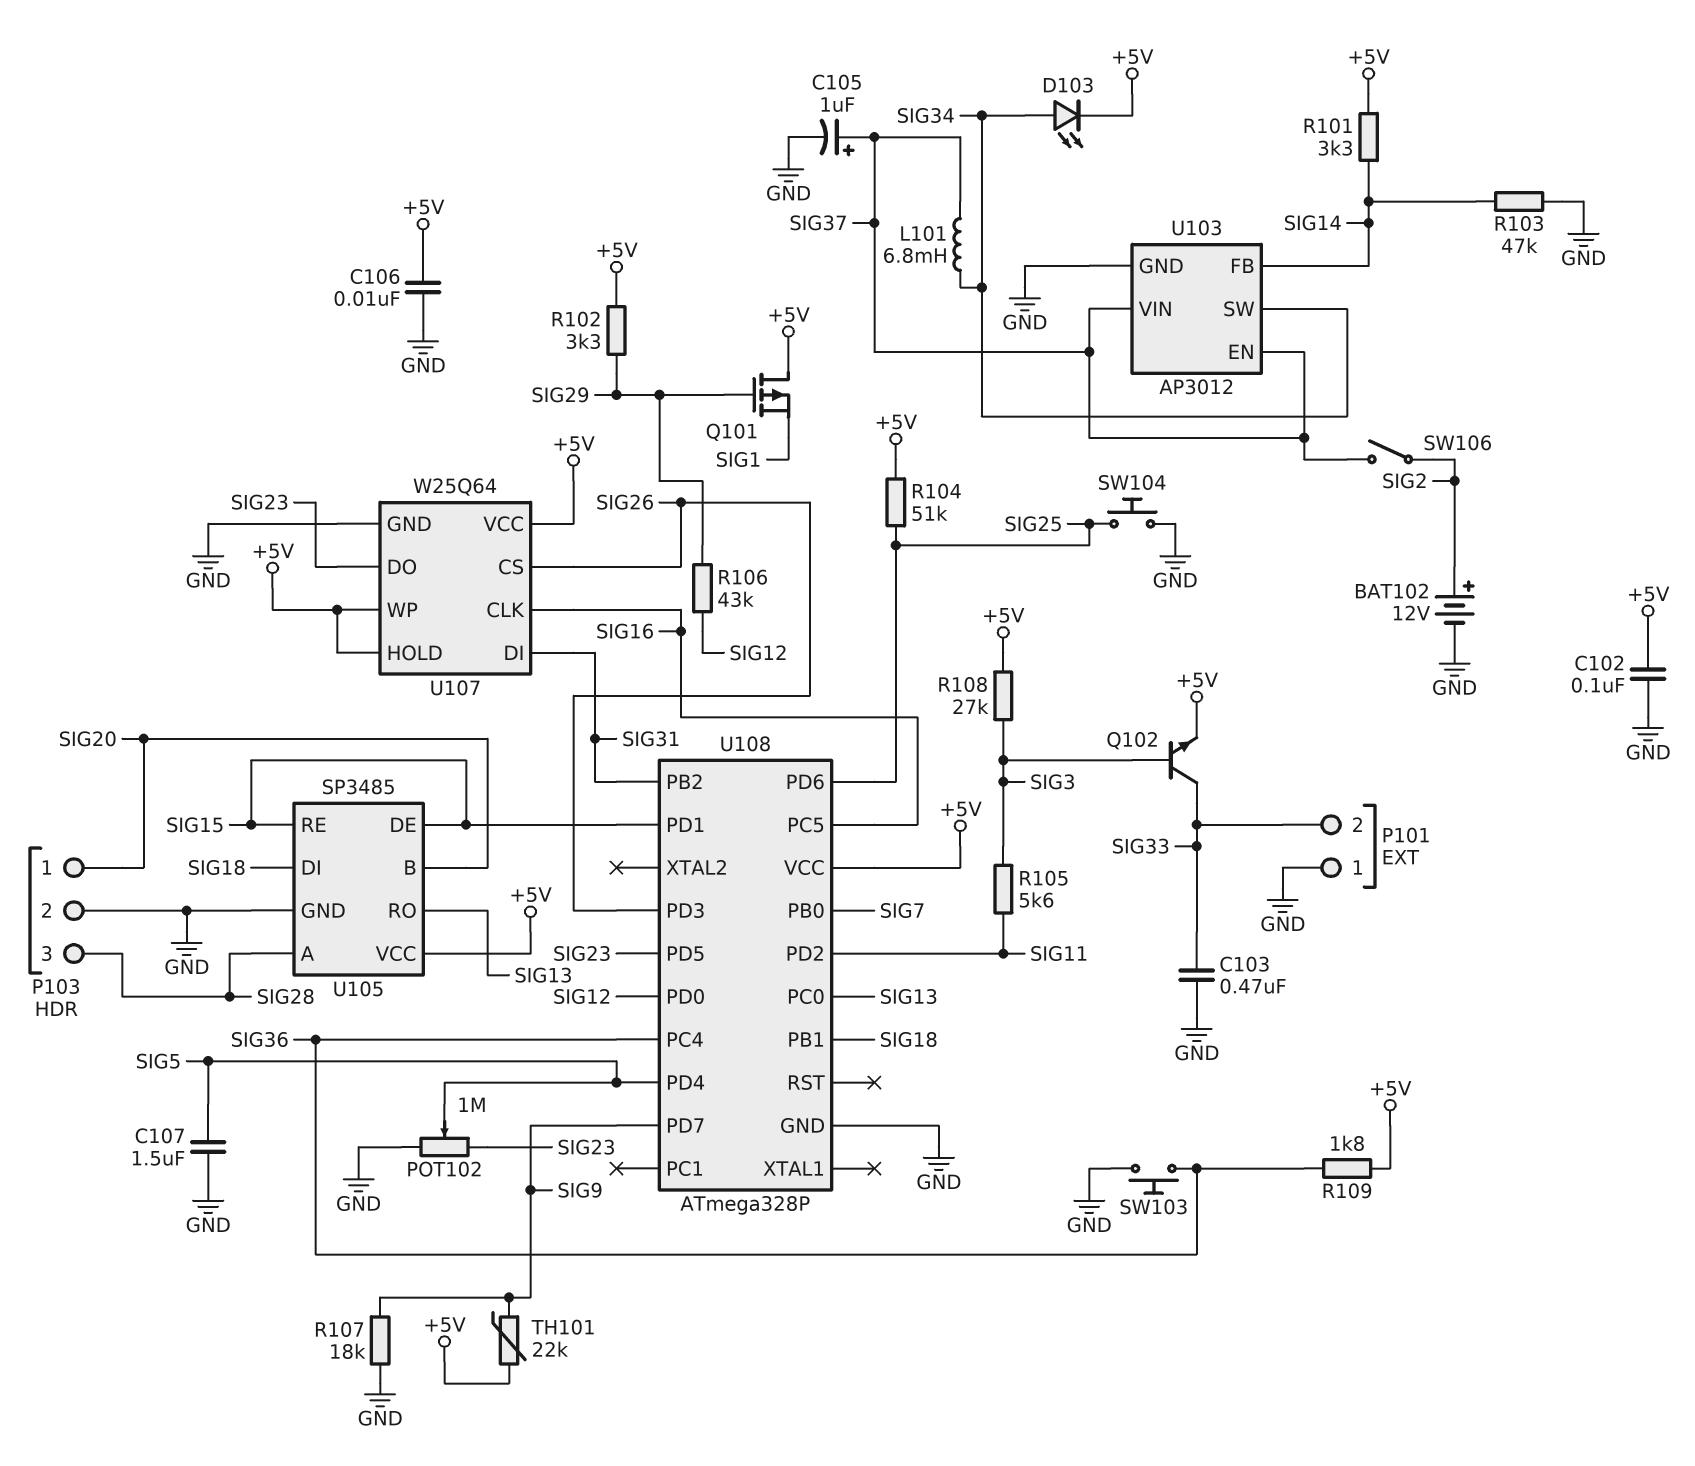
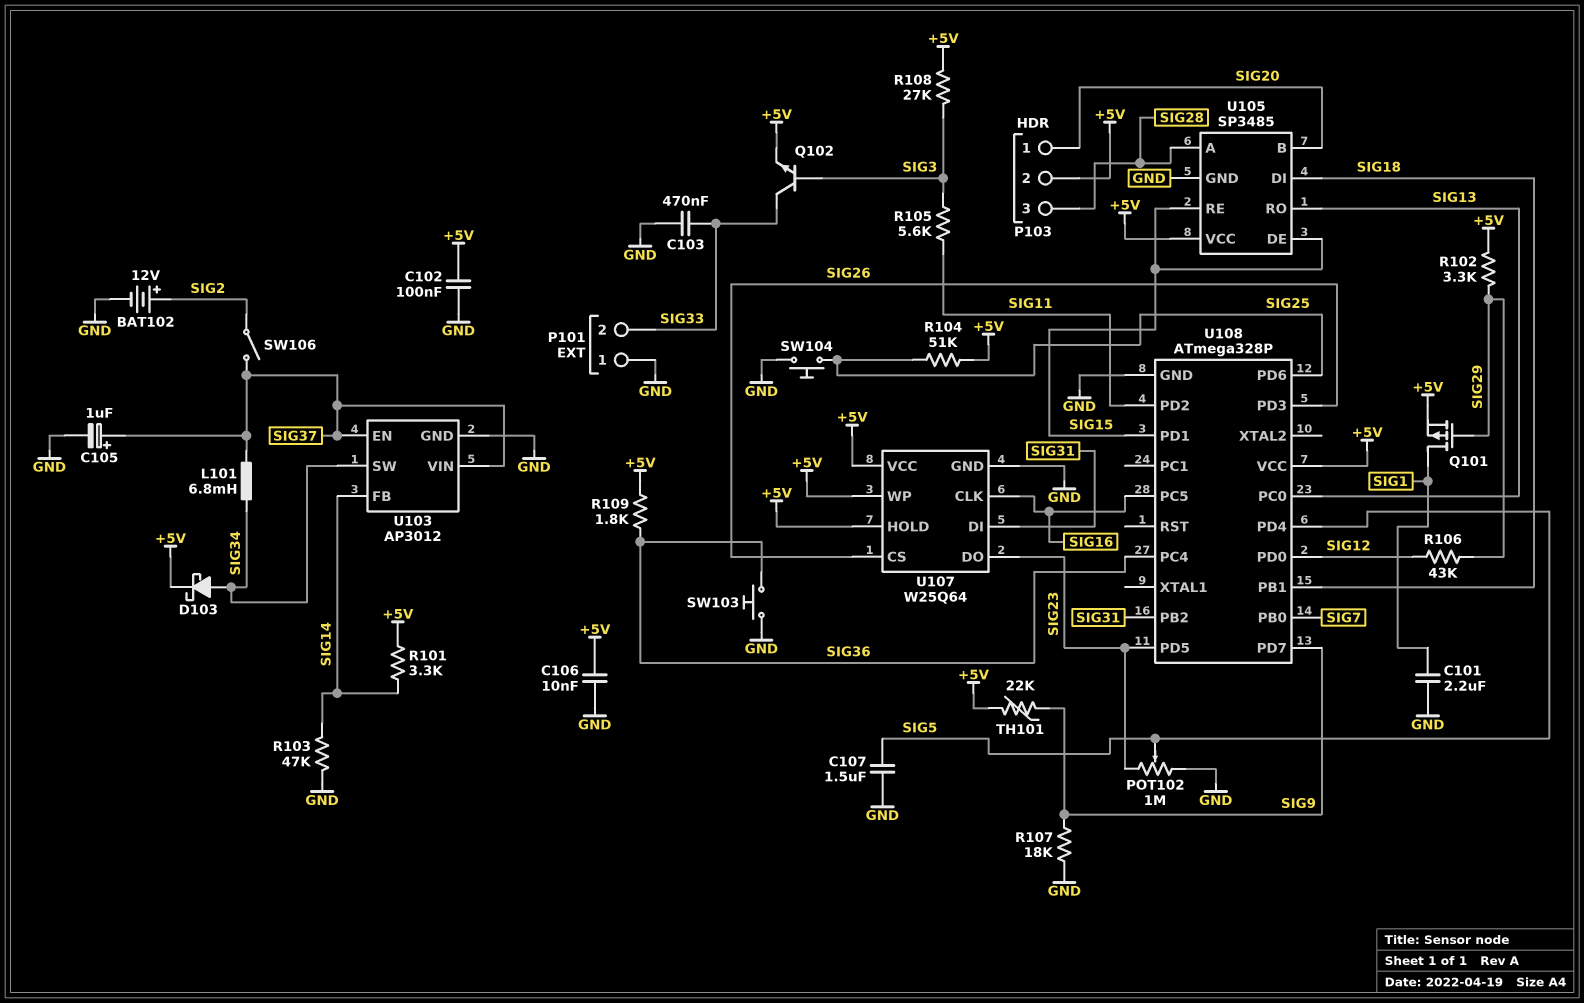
C101: none -> 2.2uF (GND, SIG1)
D103: LED (A SIG34, K +5V) -> schottky (A SIG34, K +5V)
P103 pin 2: GND -> +5V
Q101: PMOS (G SIG29, D +5V, S SIG1) -> PMOS (G SIG29, D SIG1, S +5V)

